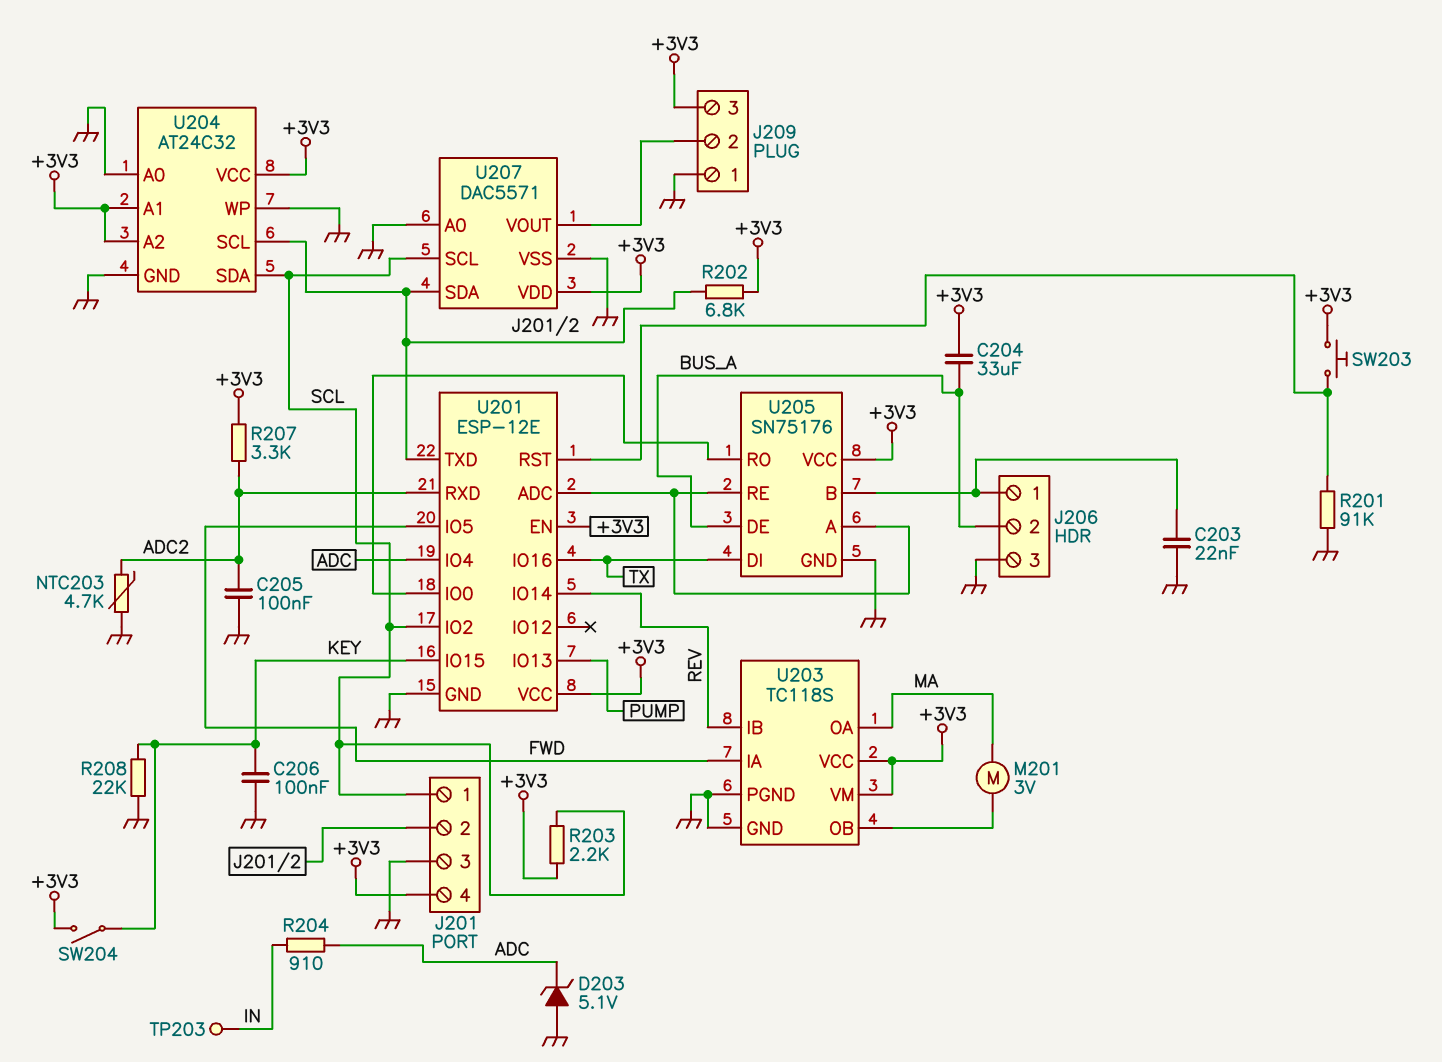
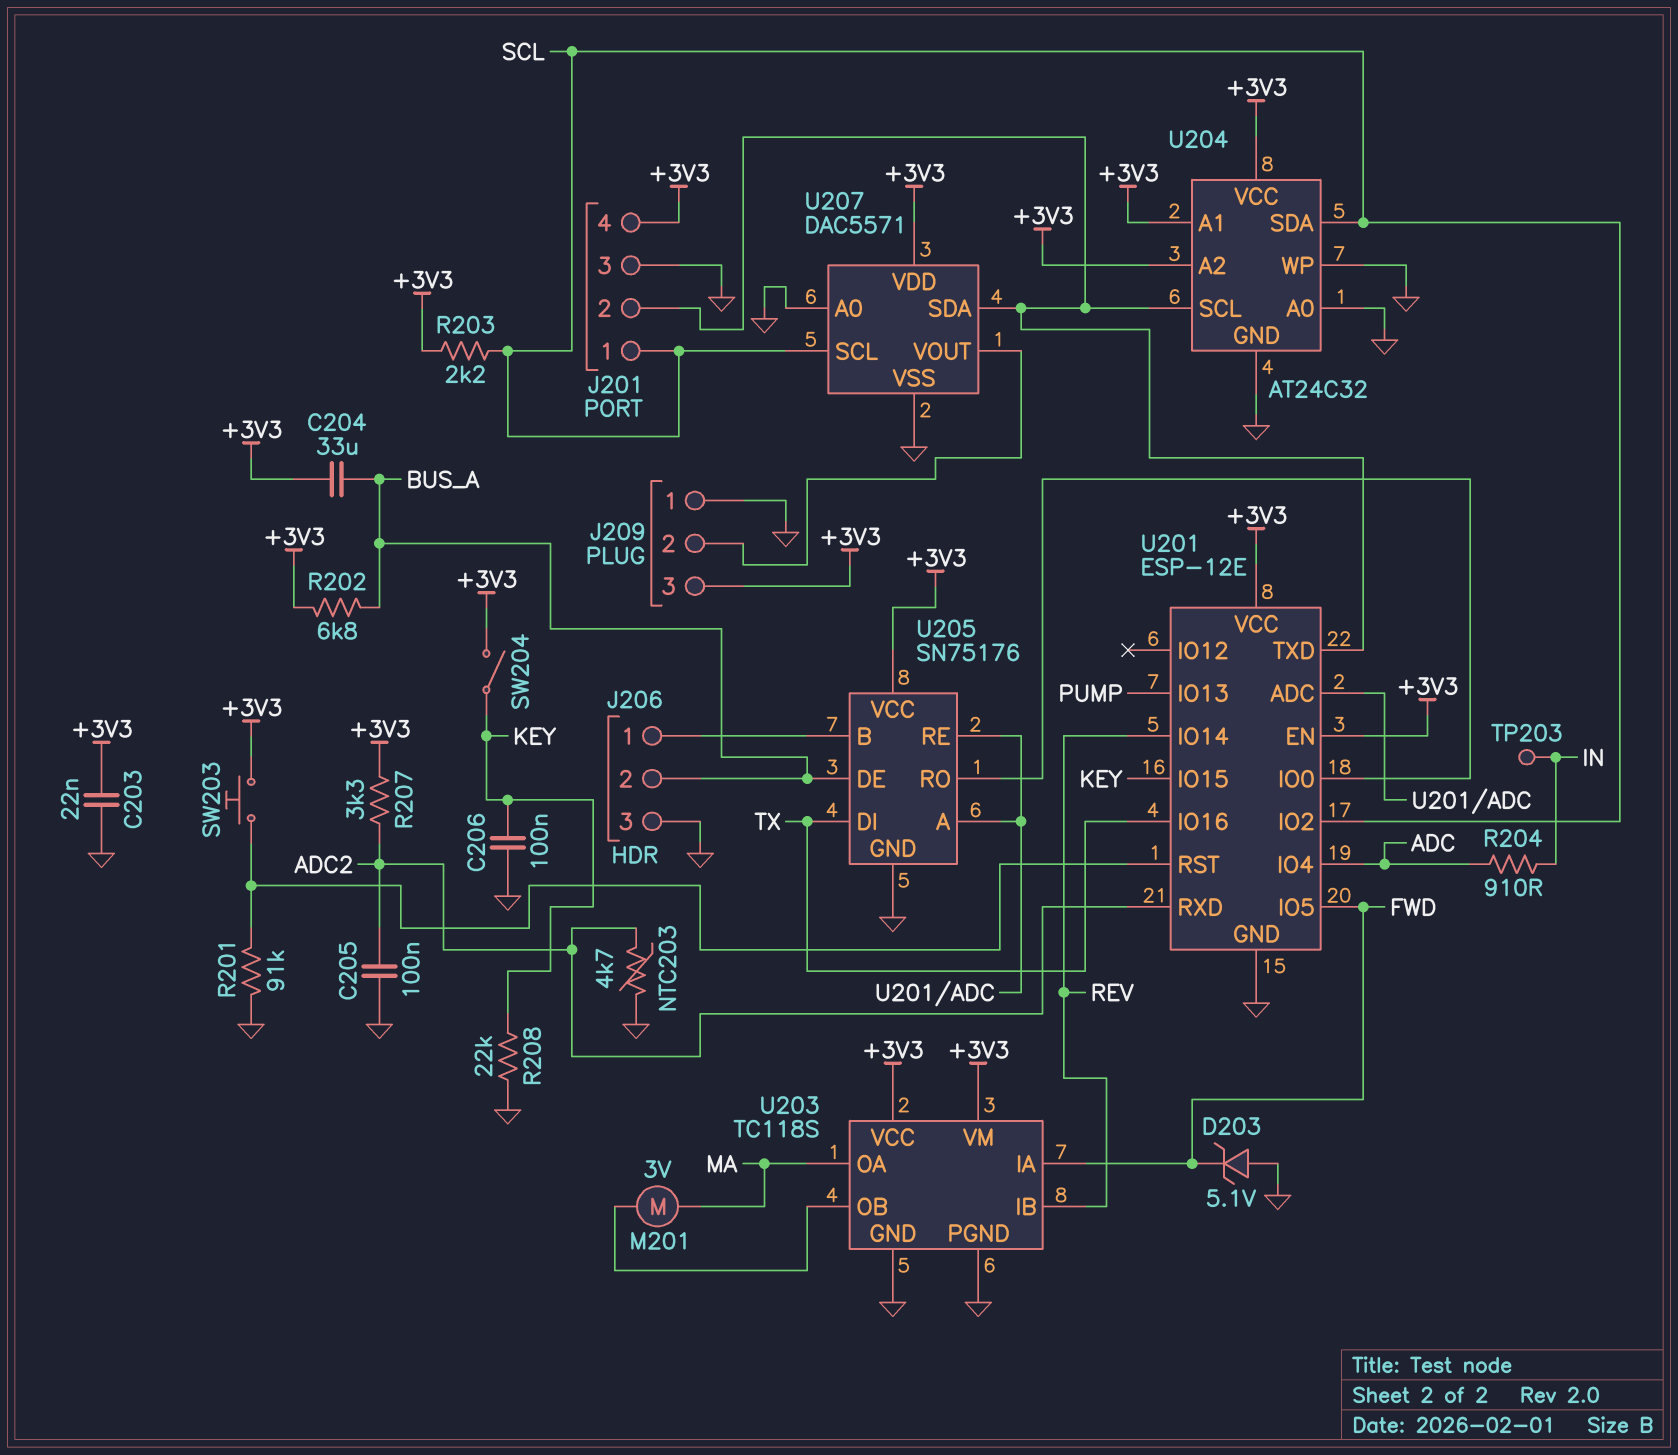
C203: 22nF (GND, J206/1) -> 22nF (+3V3, GND)
D203: zener 5.1V (A GND, K ADC) -> zener 5.1V (A GND, K FWD)
R202: 6.8k (+3V3, J201/2) -> 6.8k (+3V3, BUS_A)

